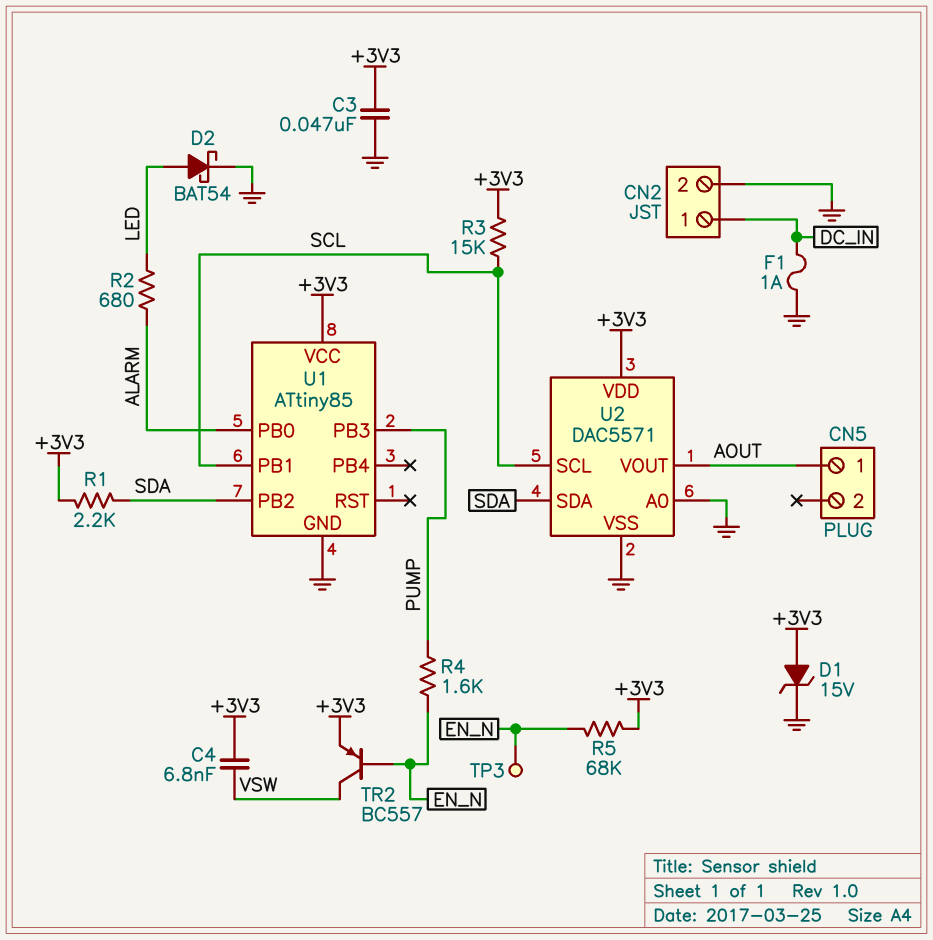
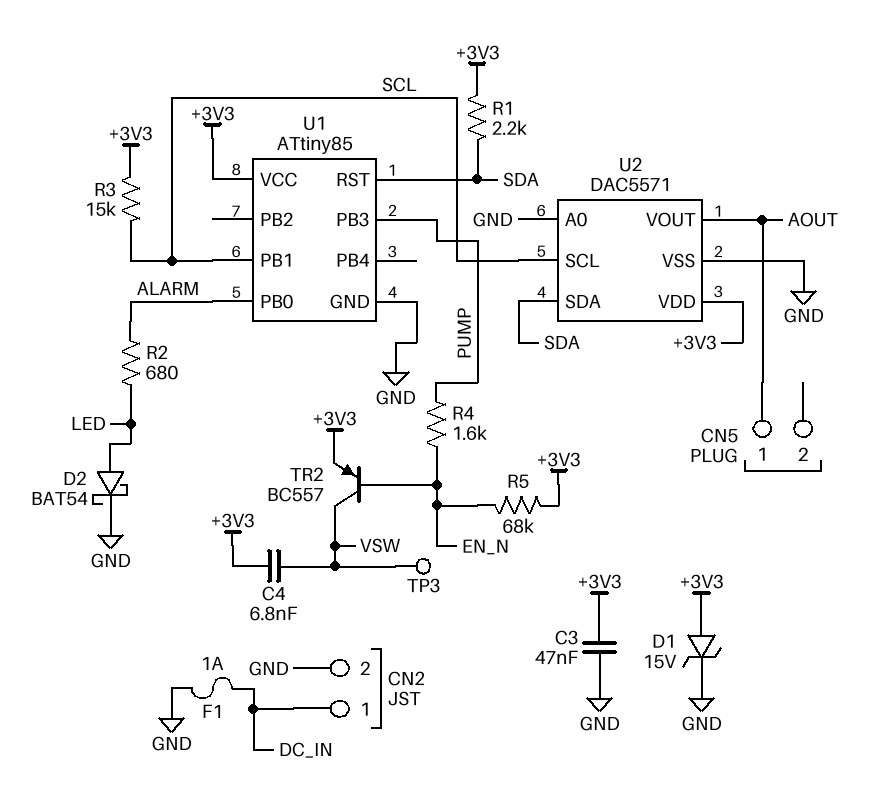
TP3: test point (EN_N) -> test point (VSW)
U1 pin PB2: SDA -> none
U1 pin RST: none -> SDA

